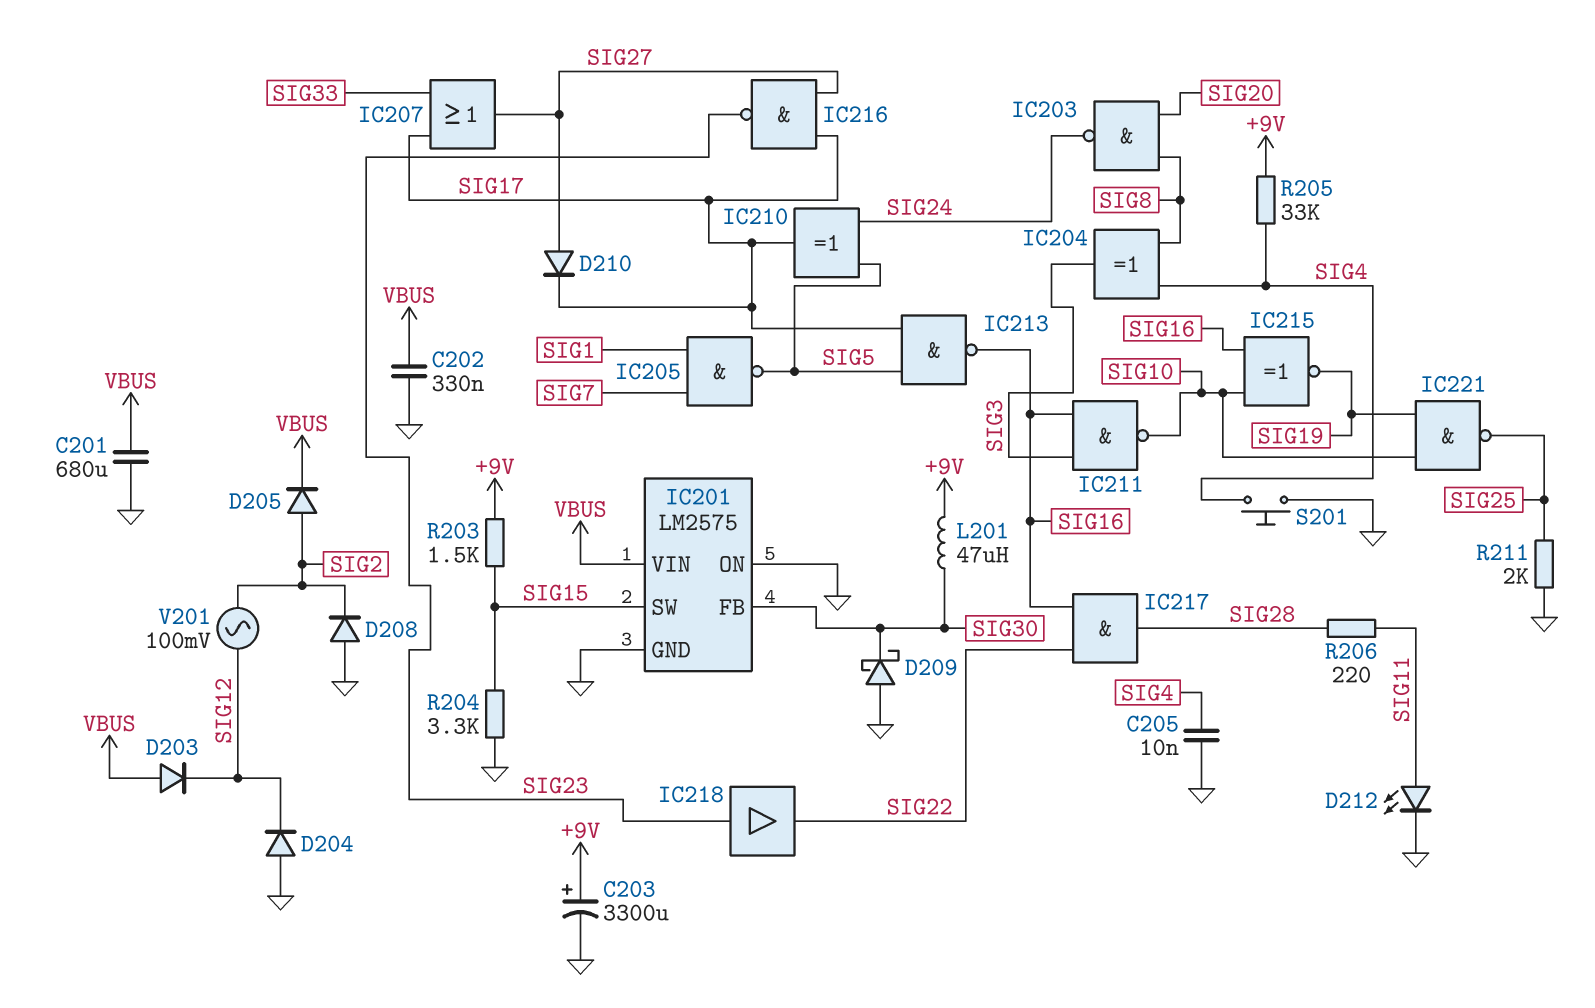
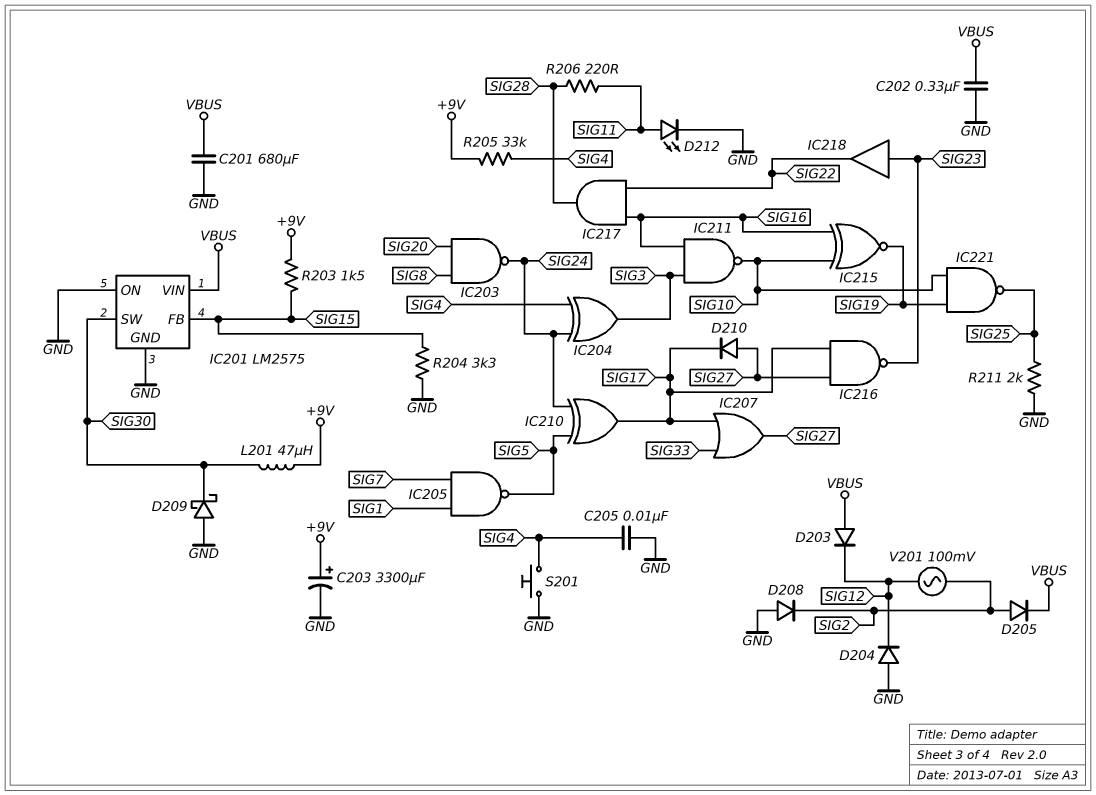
IC201 pin FB: SIG30 -> SIG15
IC201 pin SW: SIG15 -> SIG30
IC204: XOR (in SIG4, in SIG8, out SIG3) -> XOR (in SIG4, in SIG24, out SIG3)
IC213: NAND (in SIG5, in SIG17, out SIG16) -> none

